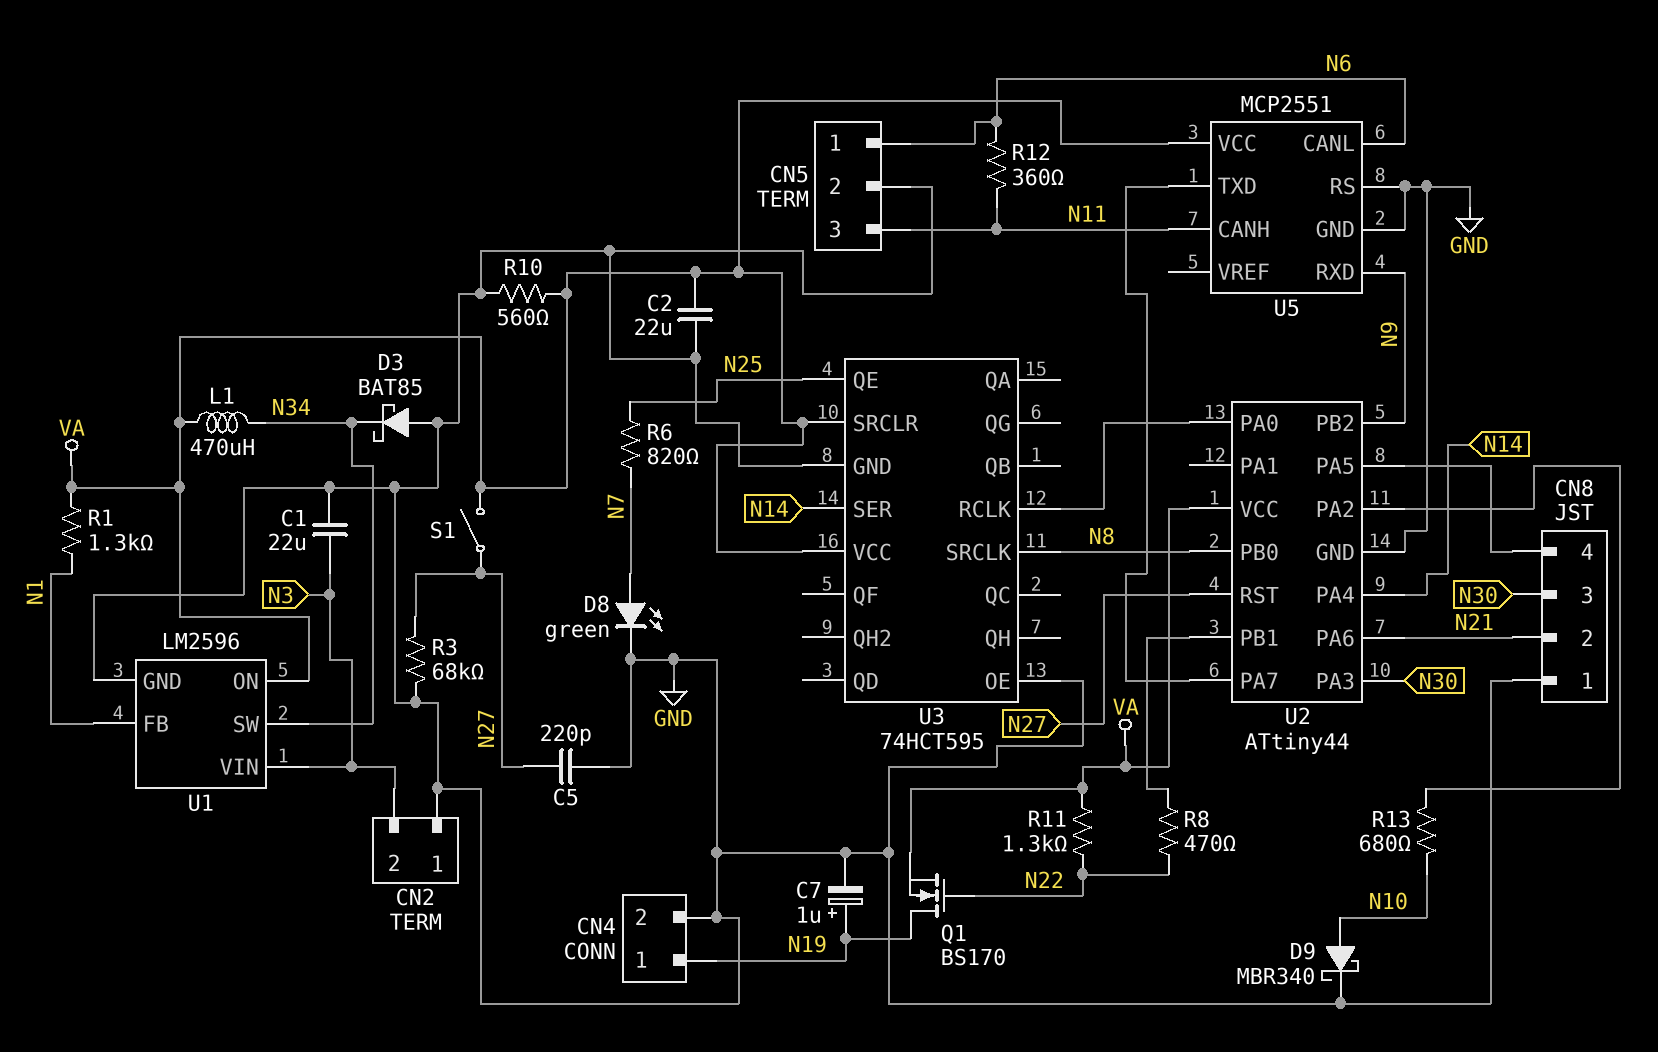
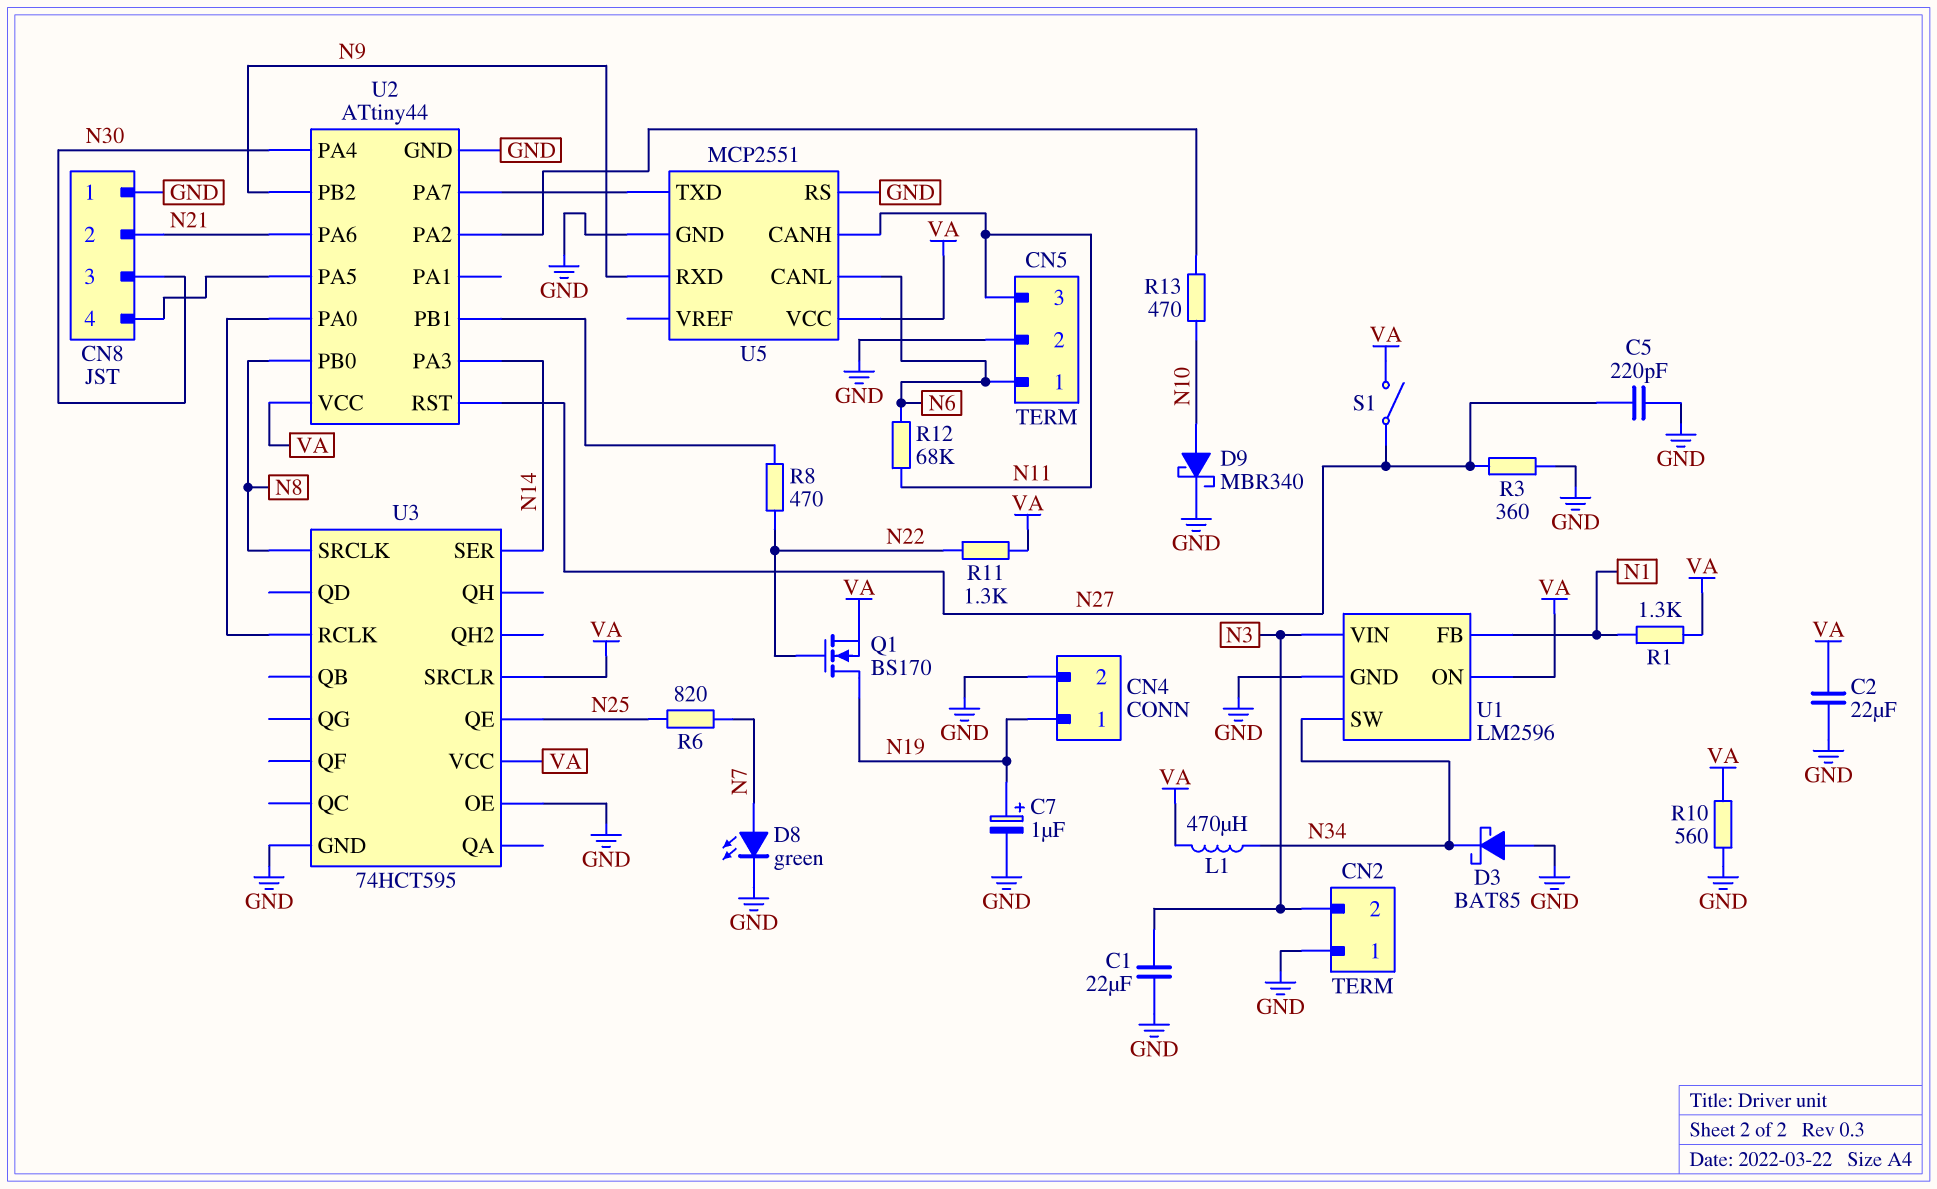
R3: 68k (GND, N27) -> 360 (GND, N27)
R12: 360 (N6, N11) -> 68k (N6, N11)
R13: 680 (N10, U2/PA2) -> 470 (N10, U2/PA2)
U2 pin PA3: N30 -> N14
U2 pin PA4: N14 -> N30

